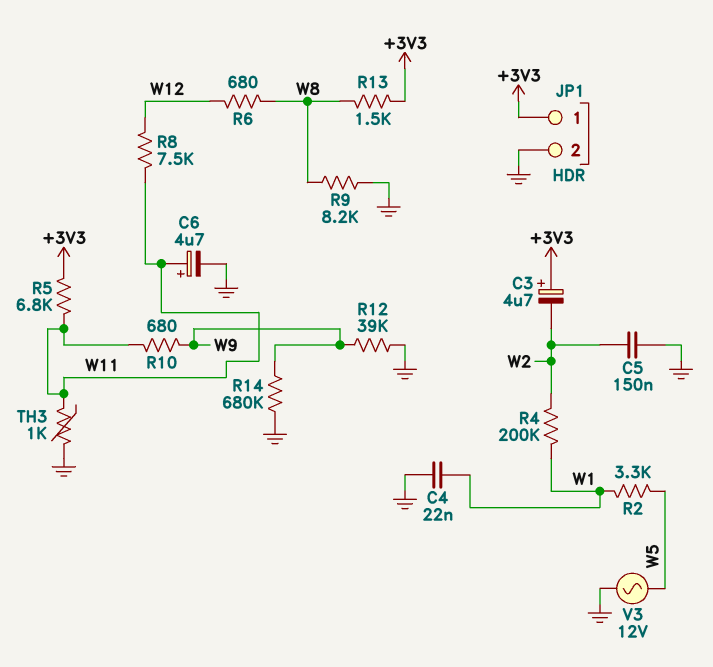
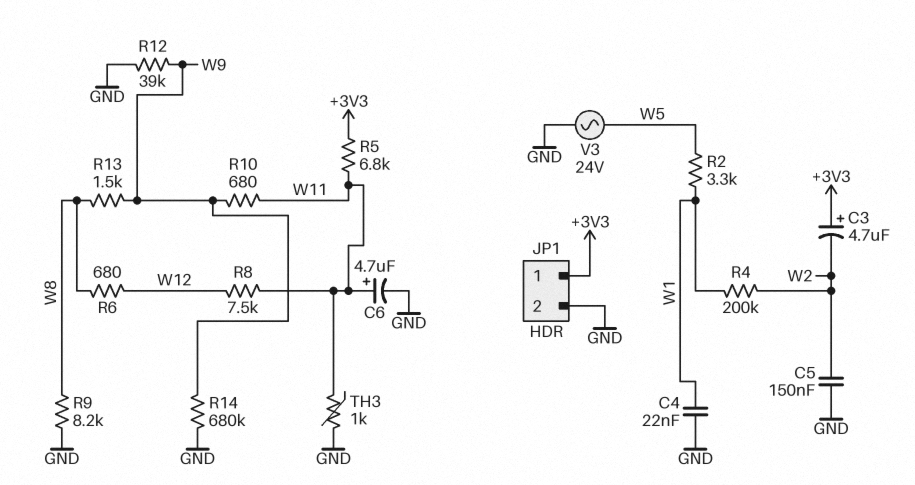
R13: 1.5k (+3V3, W8) -> 1.5k (W8, W9)
V3: AC 12V (GND, W5) -> AC 24V (GND, W5)

